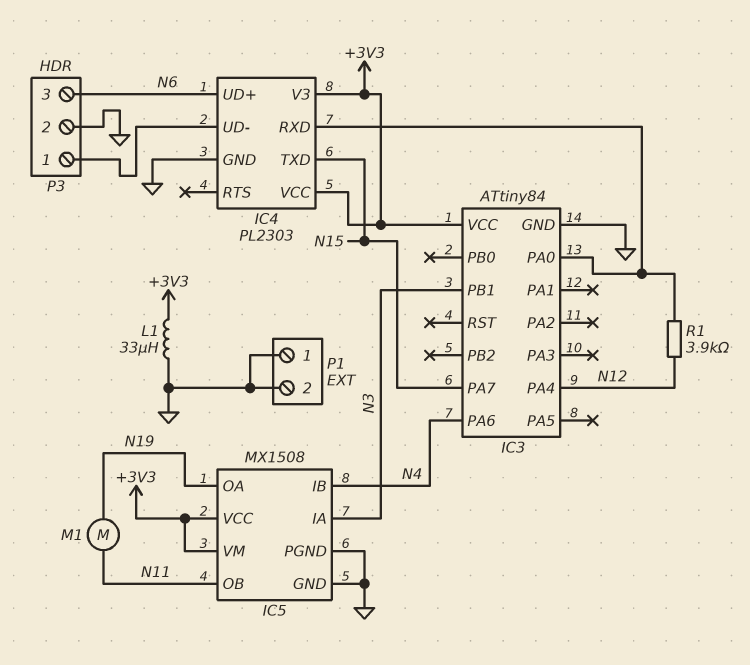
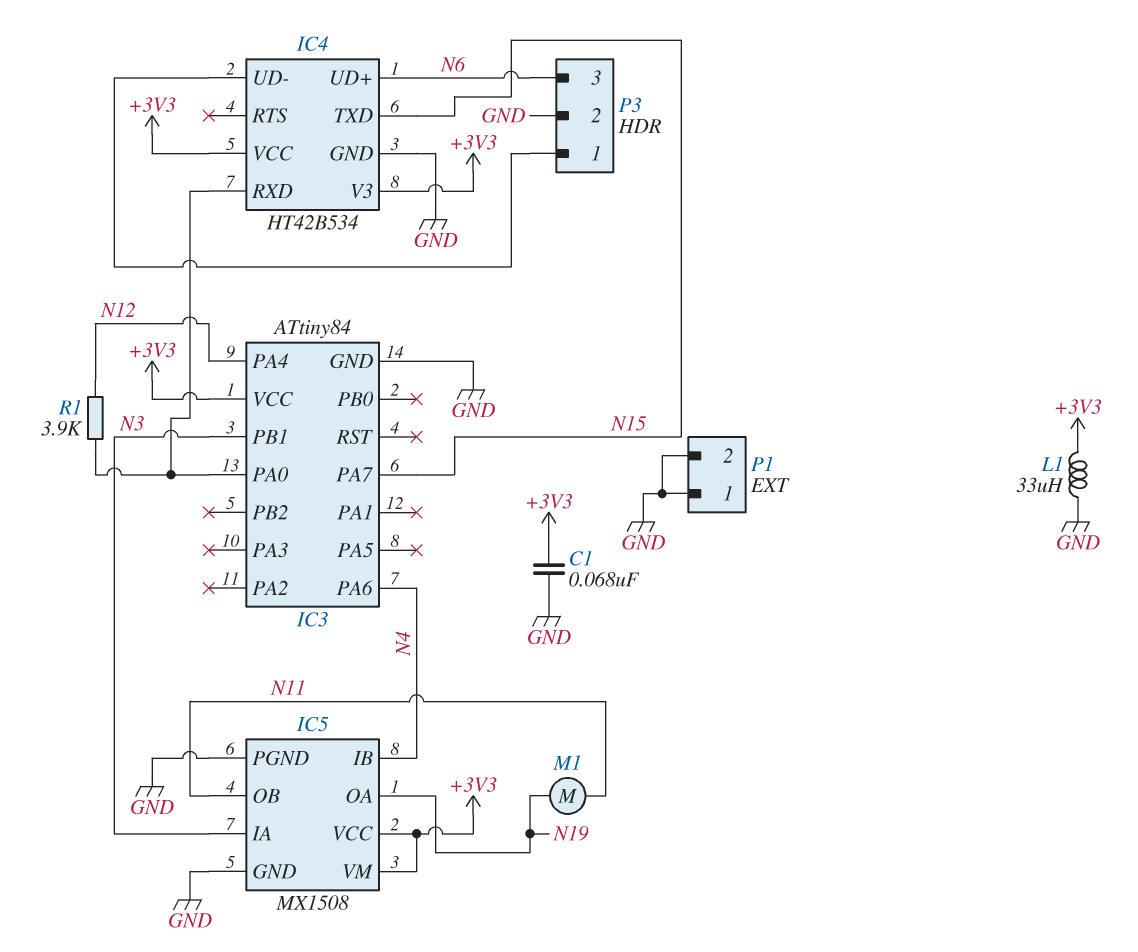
C1: none -> 68nF (+3V3, GND)
IC4: PL2303 -> HT42B534

